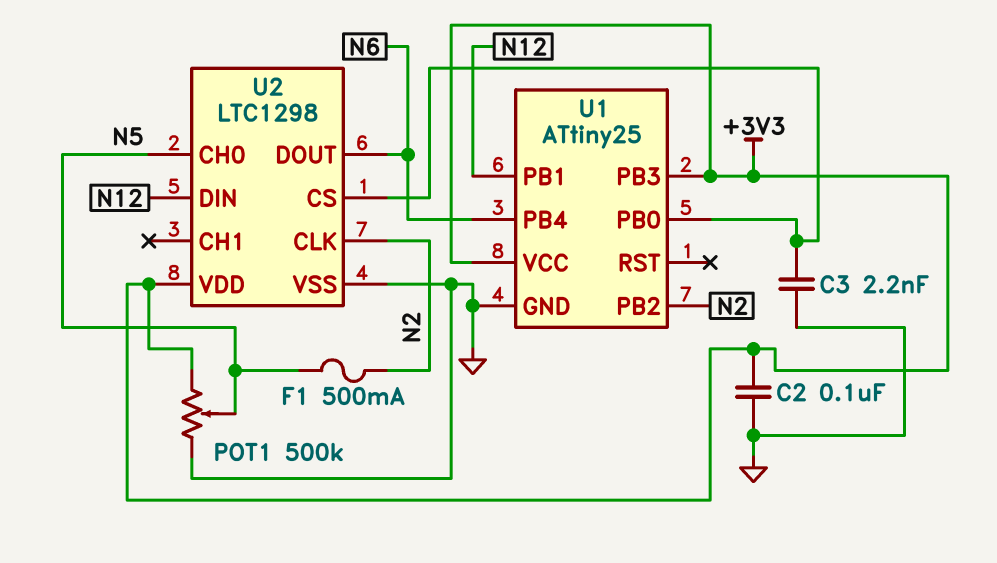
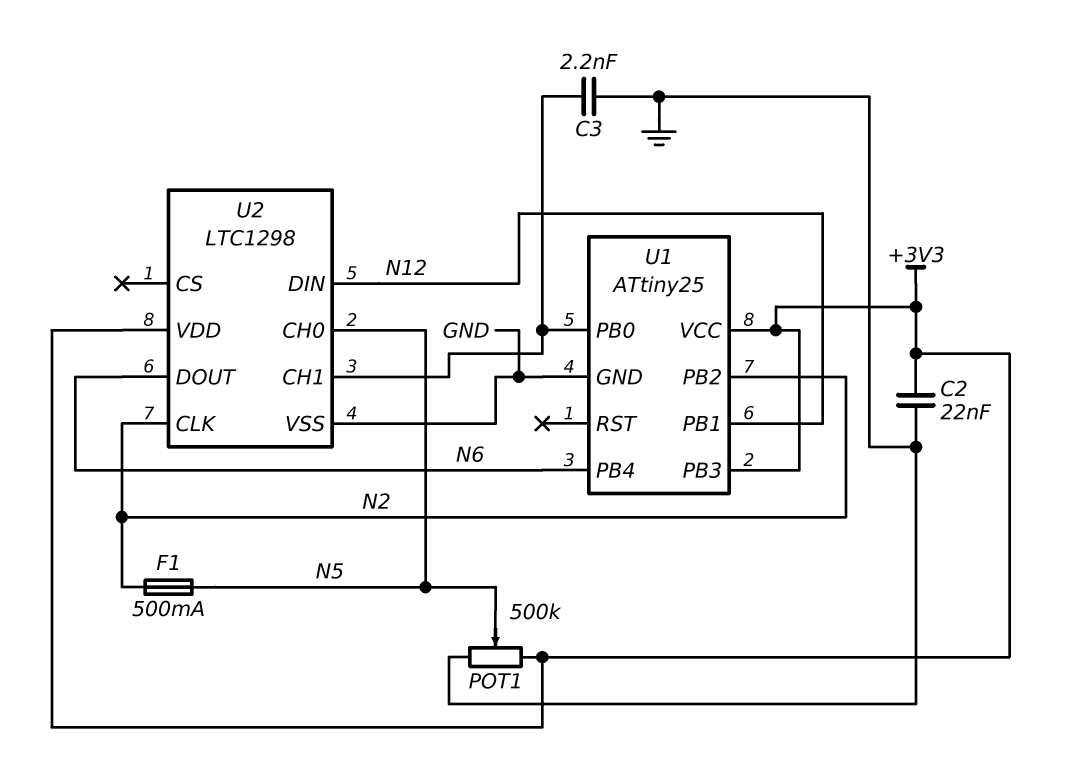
C2: 100nF (+3V3, GND) -> 22nF (+3V3, GND)
U2 pin CH1: none -> U1/PB0
U2 pin CS: U1/PB0 -> none

